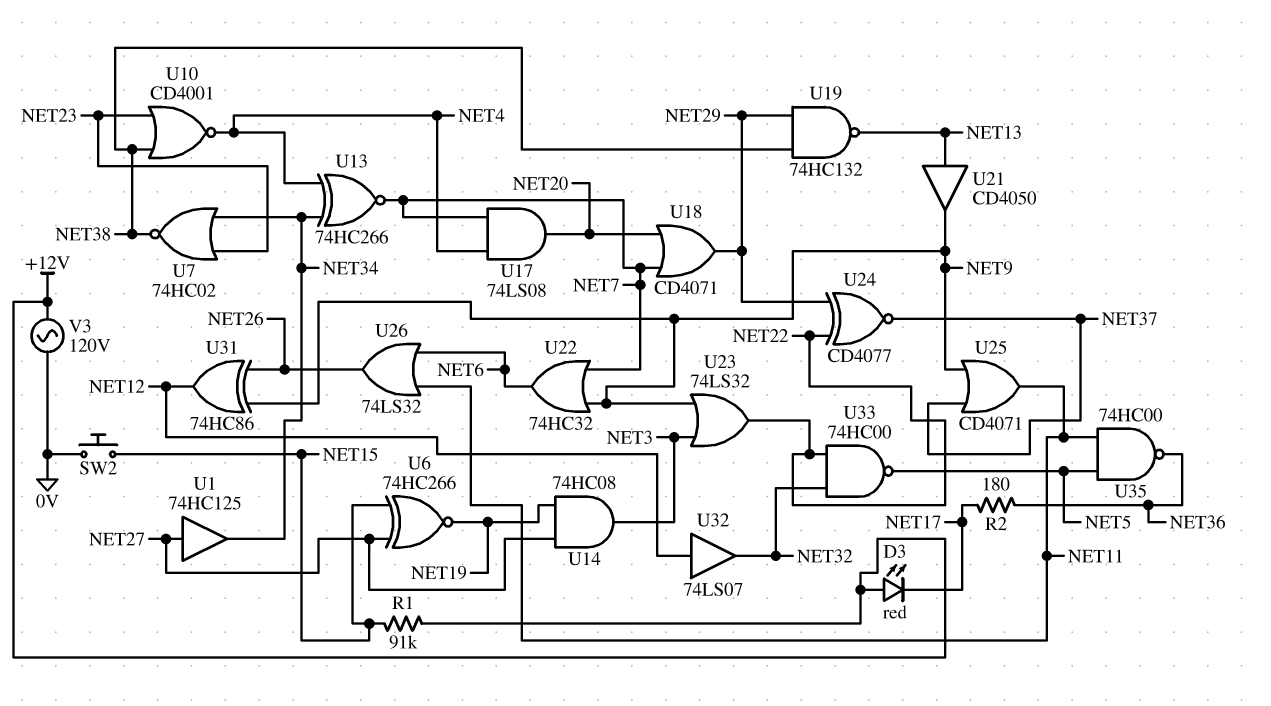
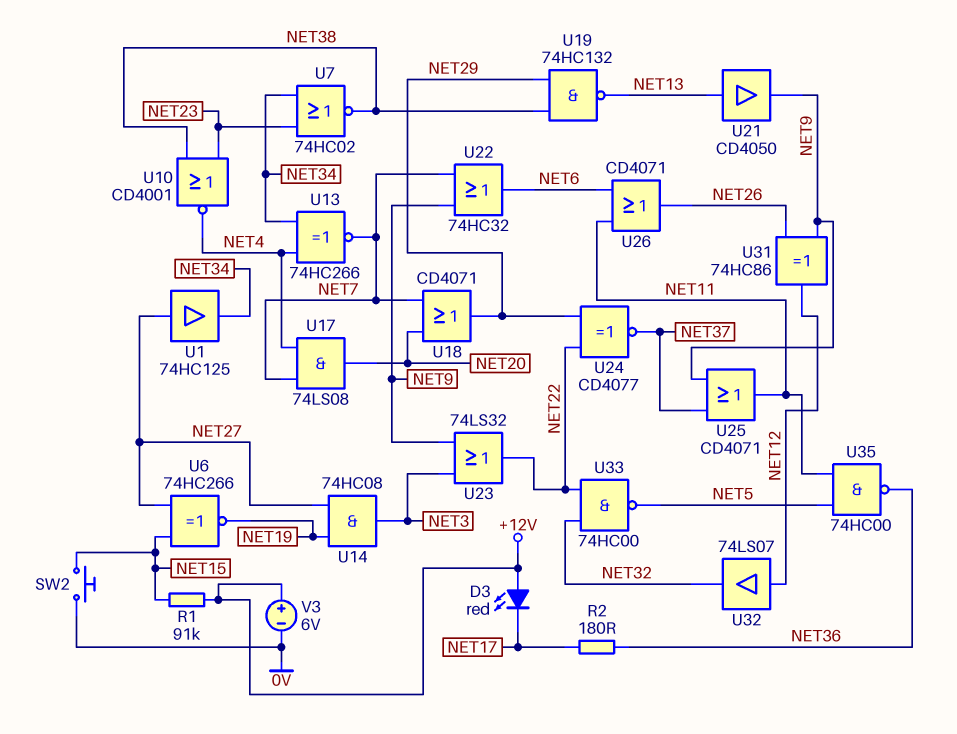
U26: OR 74LS32 (in NET6, in NET11, out NET26) -> OR CD4071 (in NET6, in NET11, out NET26)
V3: AC 120V (+12V, 0V) -> 6V (plus +12V, minus 0V)

